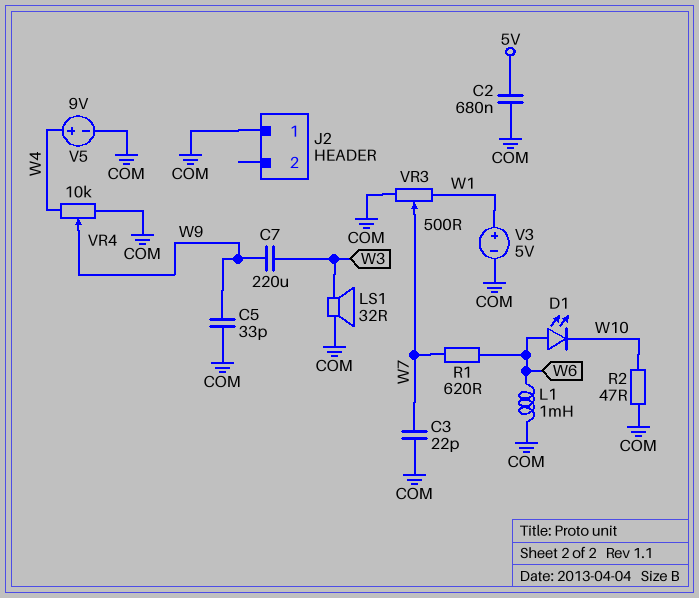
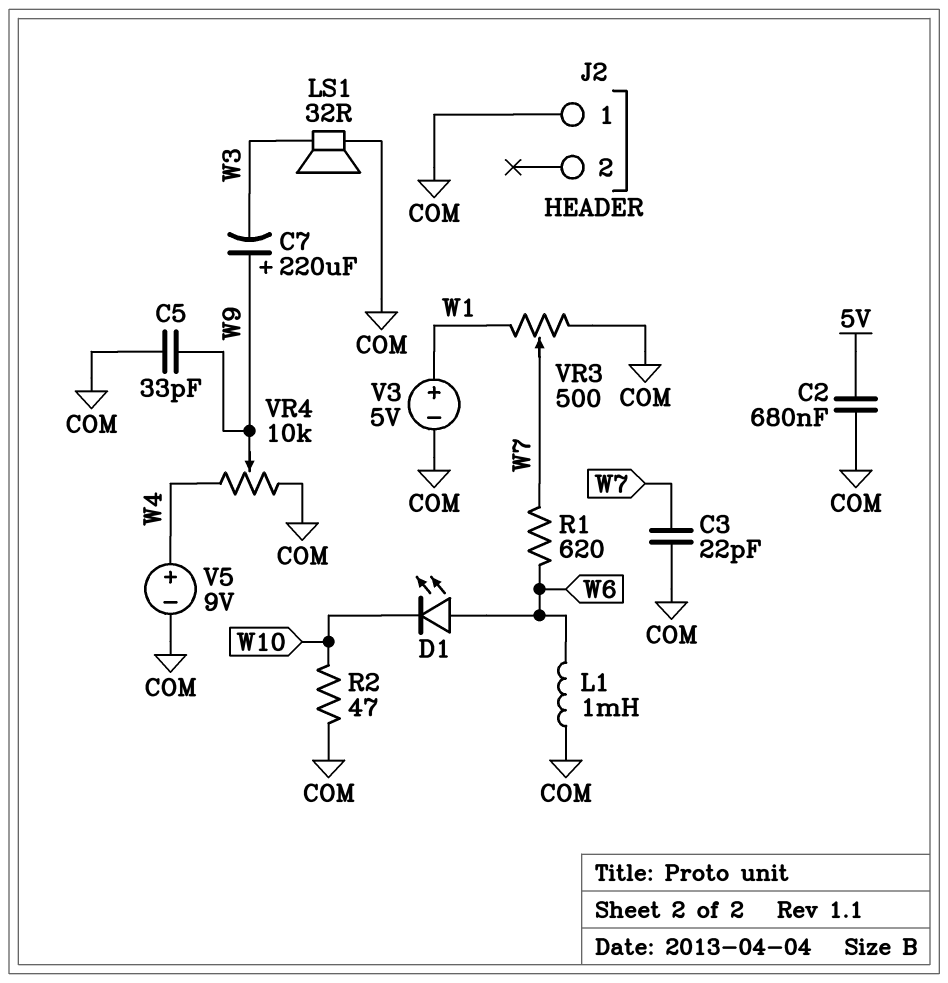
C7: 220uF (W3, W9) -> 220uF (plus W9, minus W3)

